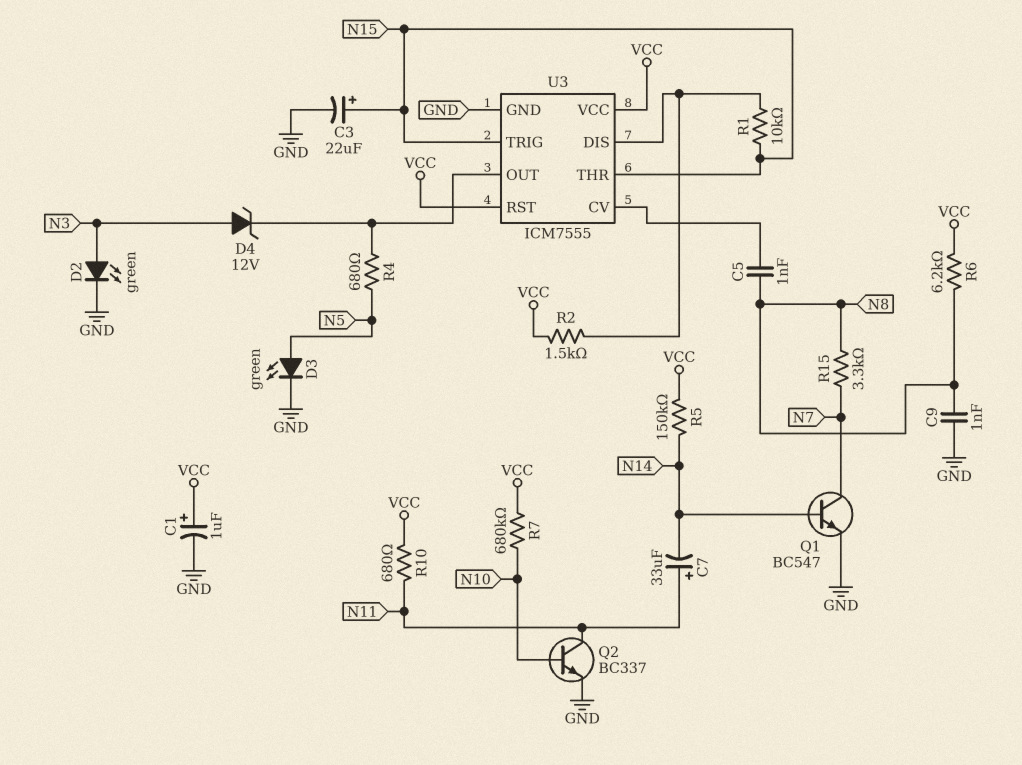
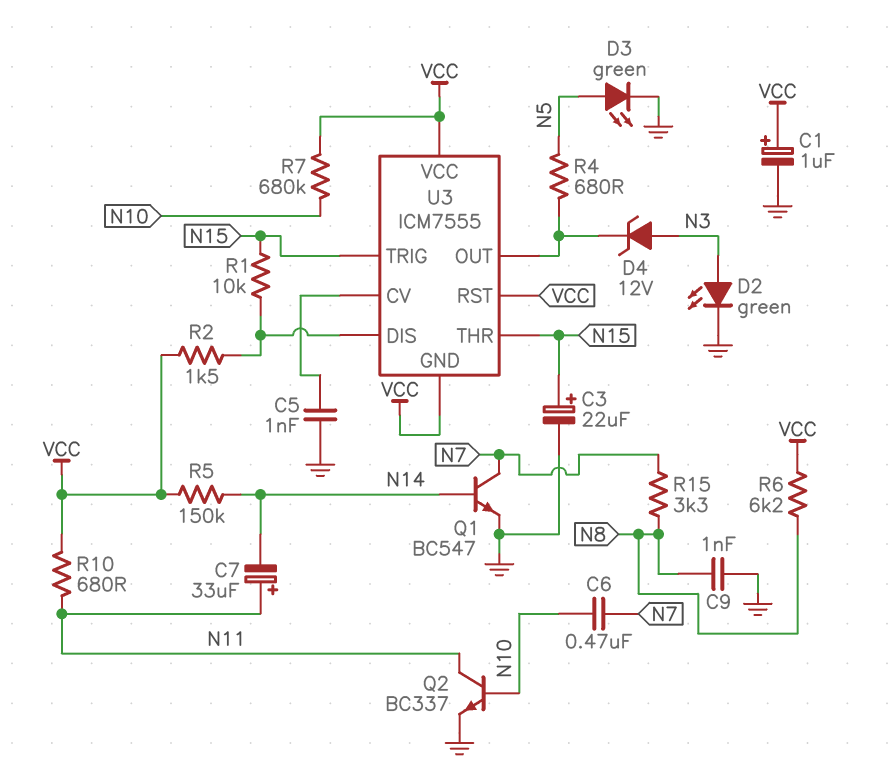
C5: 1nF (N8, U3/CV) -> 1nF (GND, U3/CV)
C6: none -> 470nF (N7, N10)
U3 pin GND: GND -> VCC

